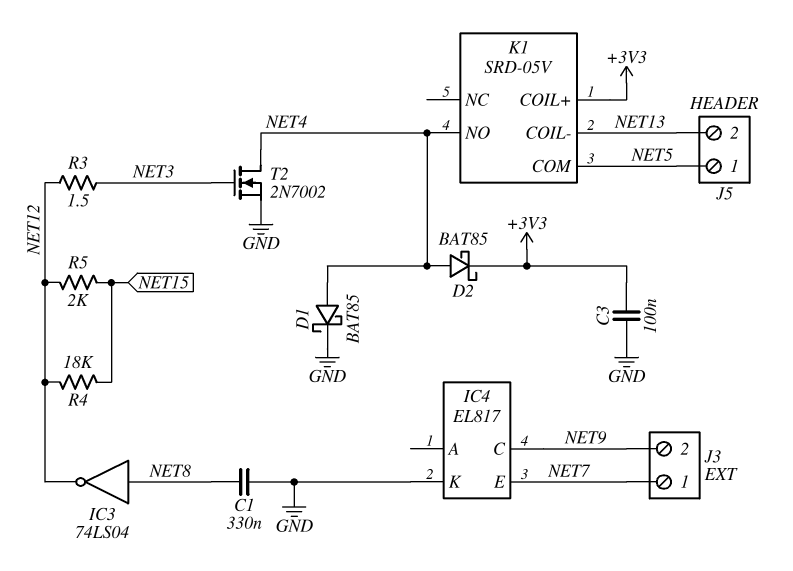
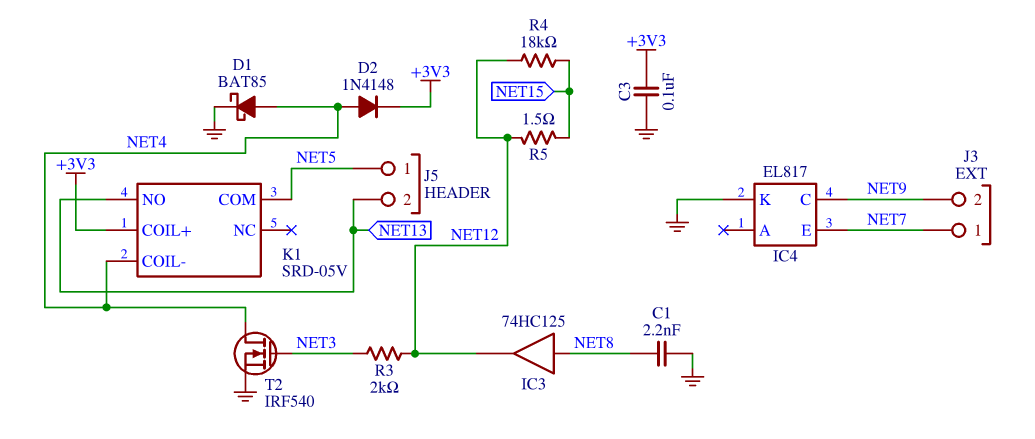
C1: 330nF (GND, NET8) -> 2.2nF (GND, NET8)
D2: schottky BAT85 (A NET4, K +3V3) -> diode 1N4148 (A NET4, K +3V3)
IC3: NOT 74LS04 (in NET8, out NET12) -> buffer 74HC125 (in NET8, out NET12)
K1 pin COIL-: NET13 -> NET4
K1 pin NO: NET4 -> NET13
R3: 1.5 (NET3, NET12) -> 2k (NET3, NET12)
R5: 2k (NET12, NET15) -> 1.5 (NET12, NET15)
T2: NMOS 2N7002 (G NET3, D NET4, S GND) -> NMOS IRF540 (G NET3, D NET4, S GND)

